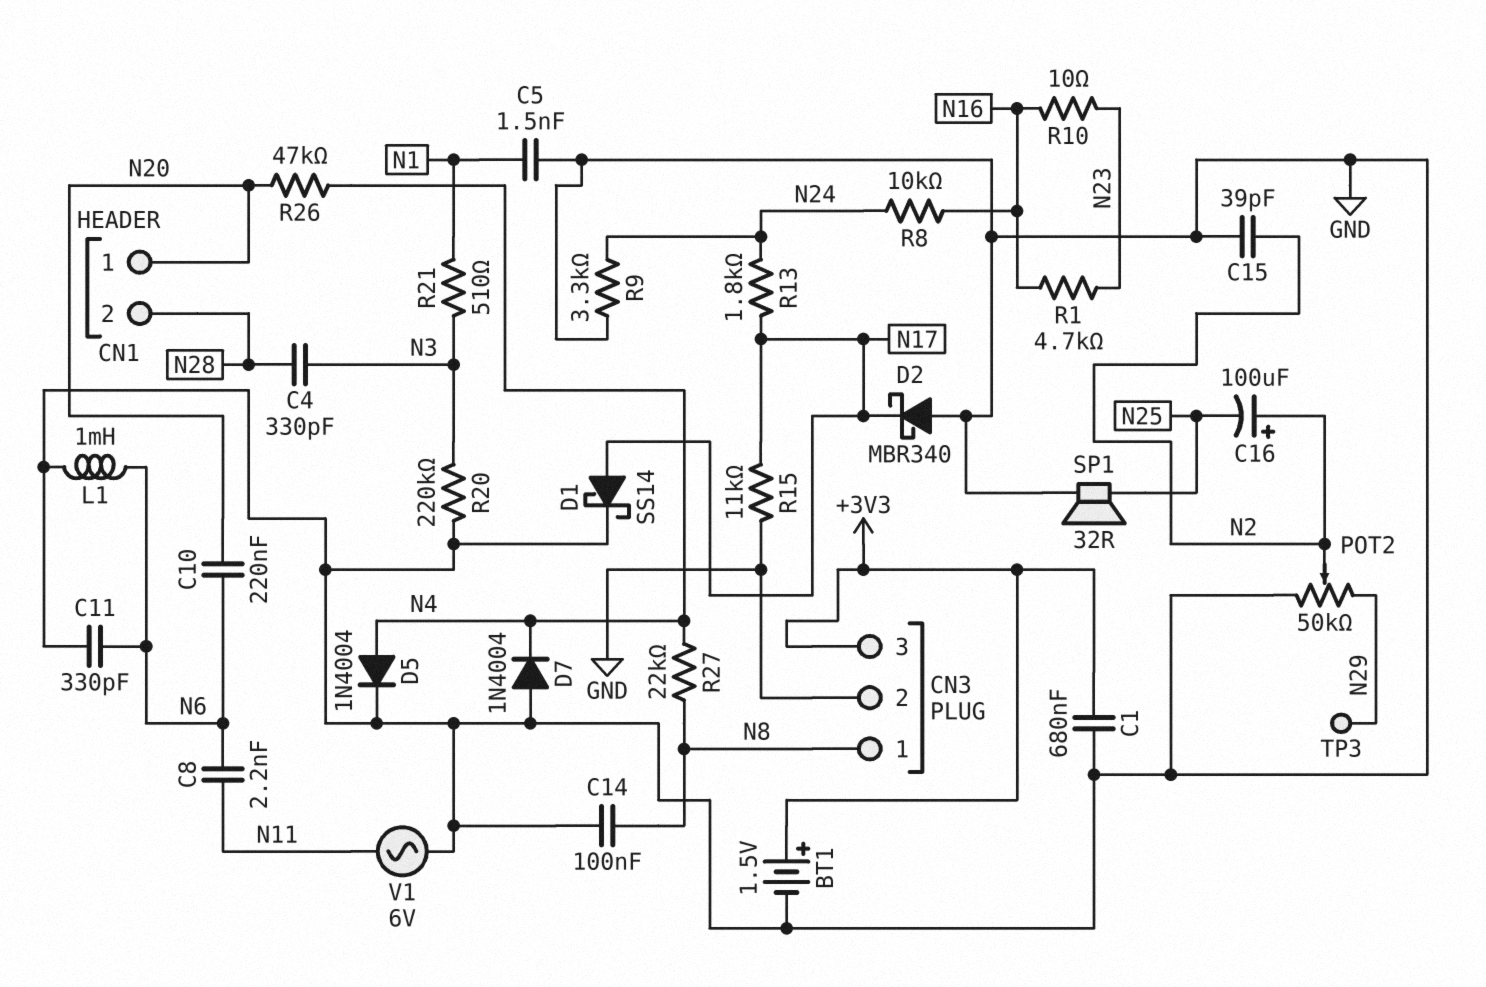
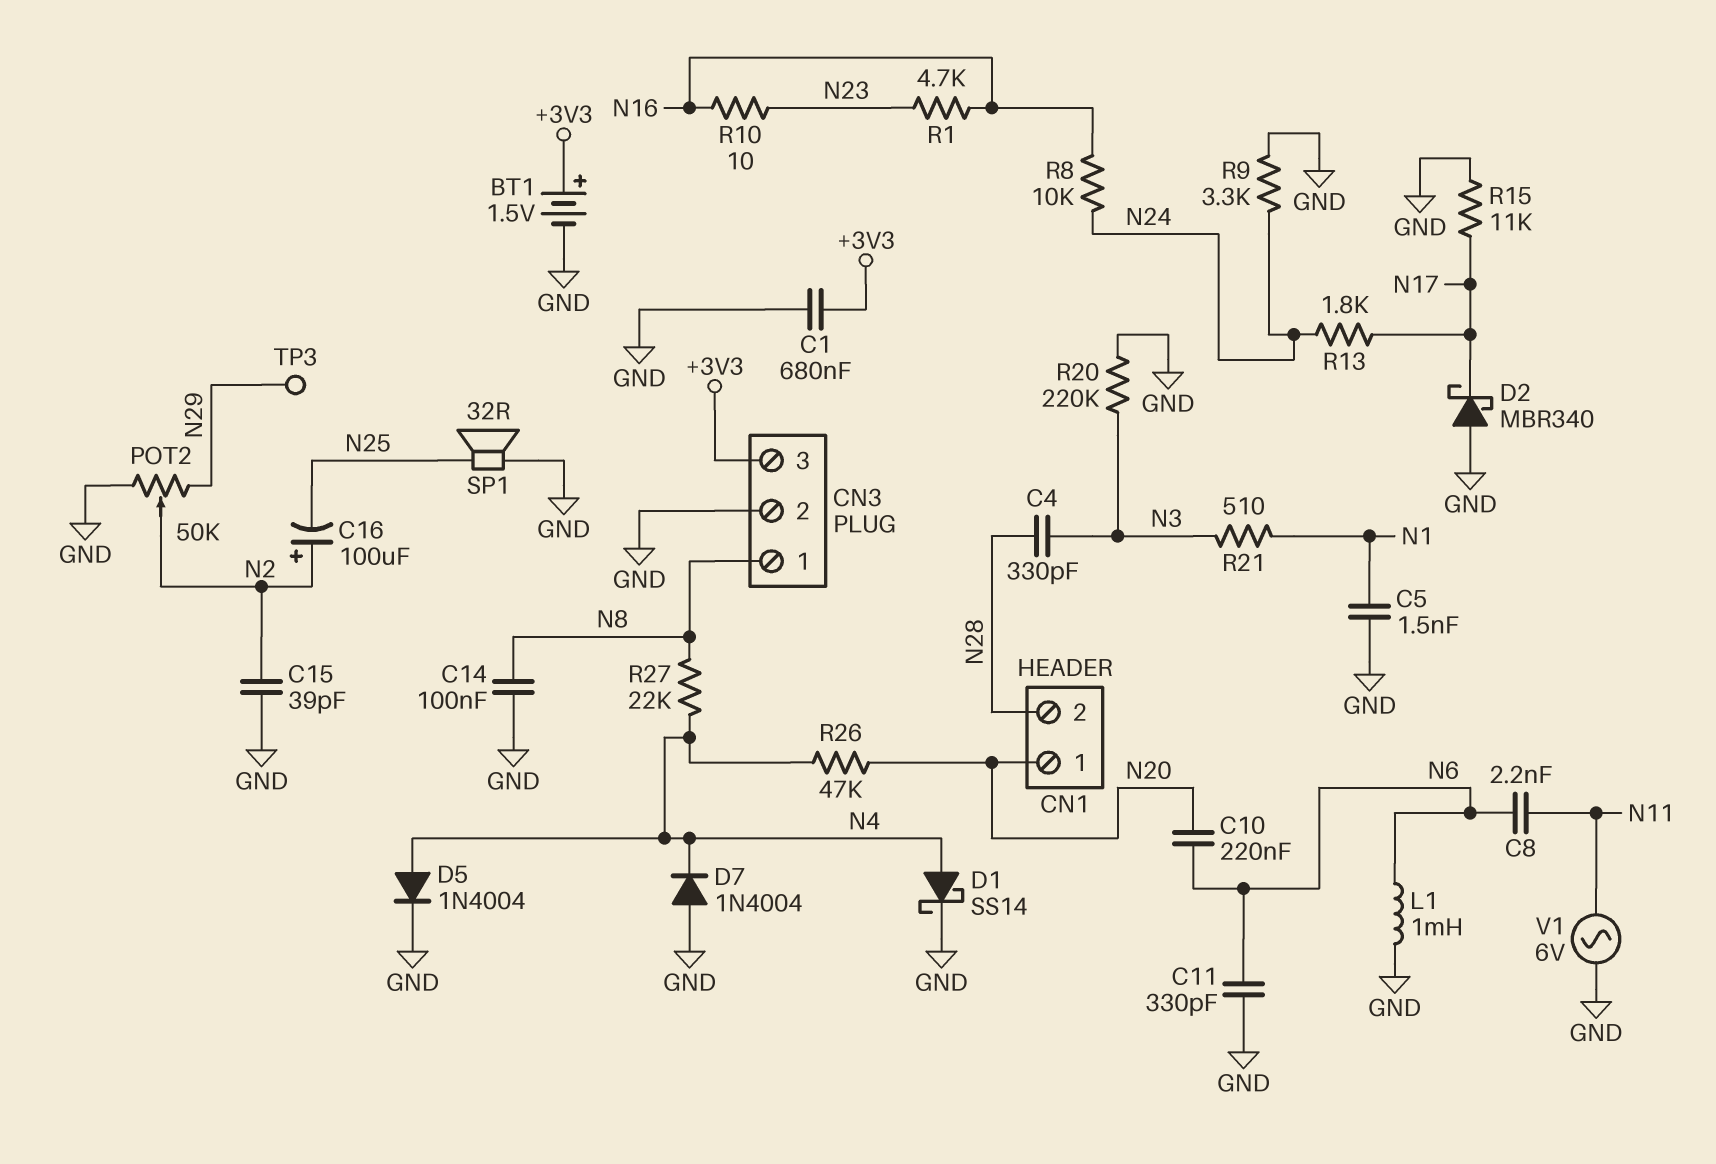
D1: schottky SS14 (A N17, K GND) -> schottky SS14 (A N4, K GND)

